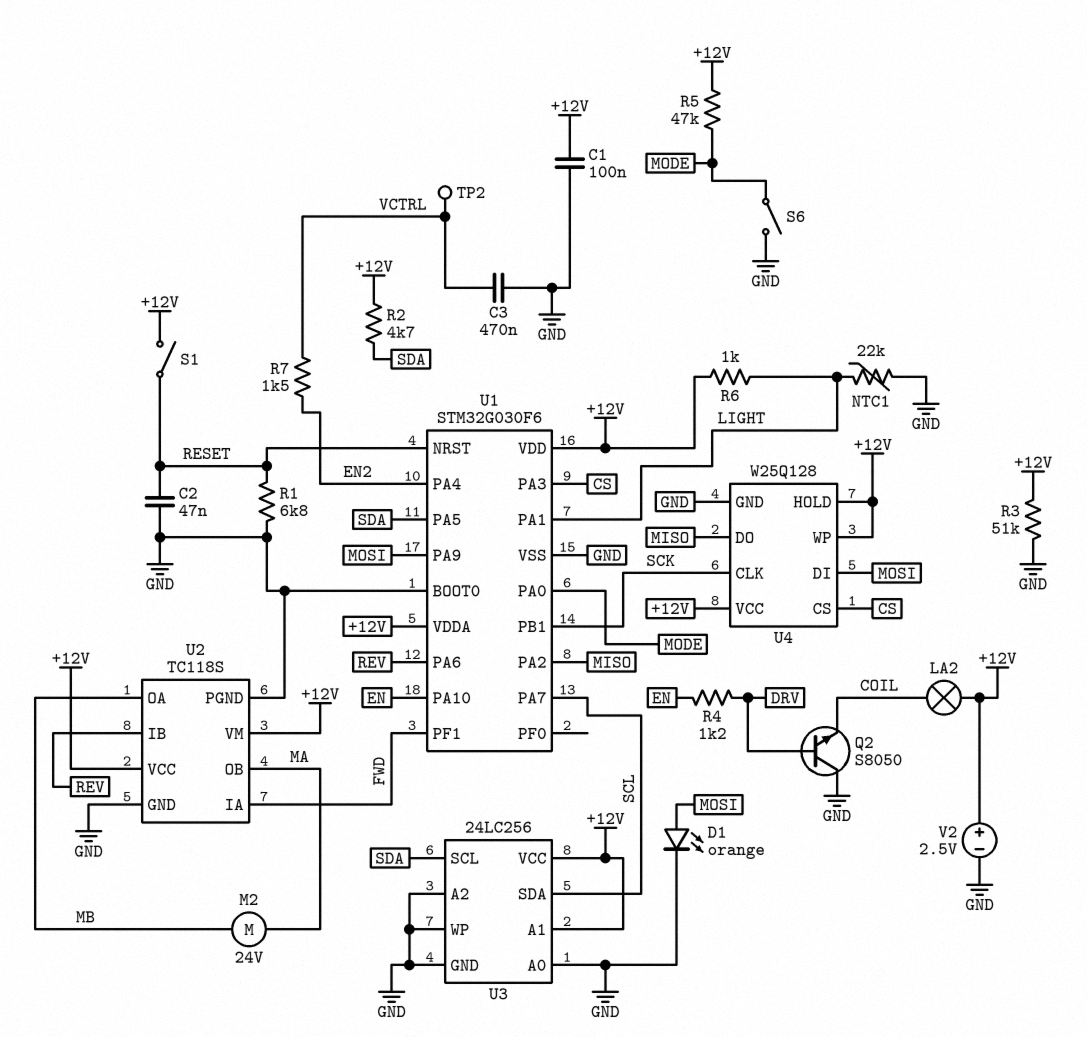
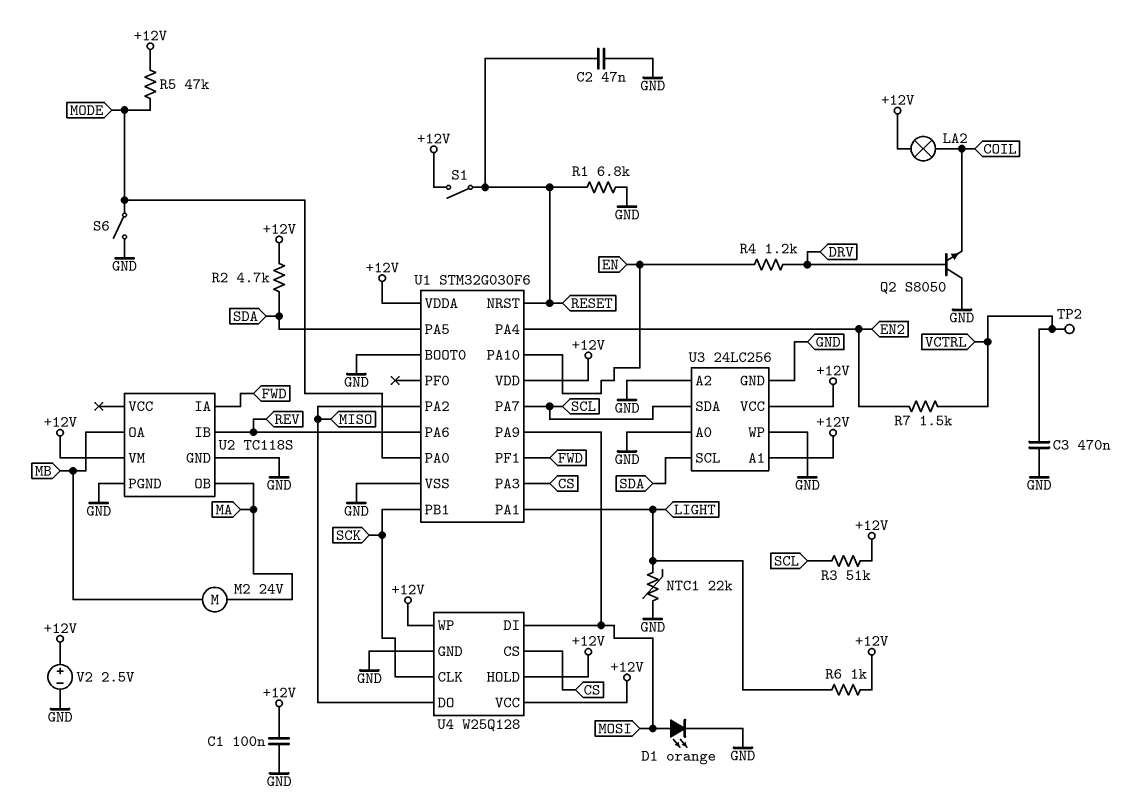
R3: 51k (+12V, GND) -> 51k (+12V, SCL)
U2 pin VCC: +12V -> none

